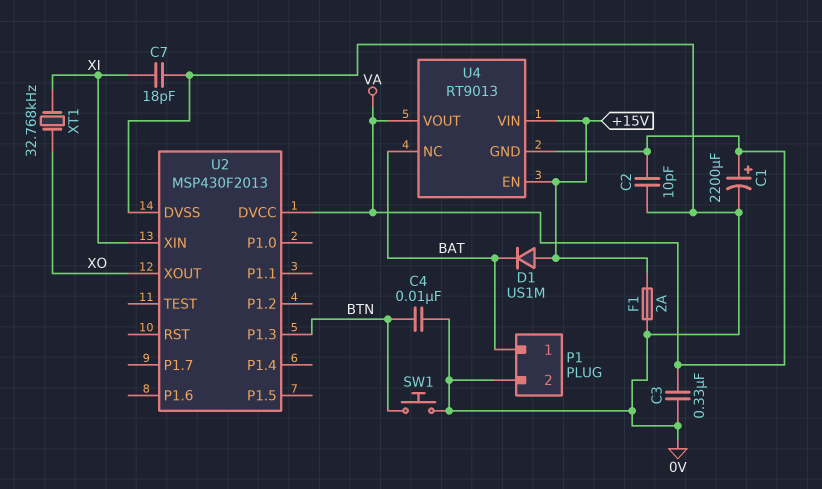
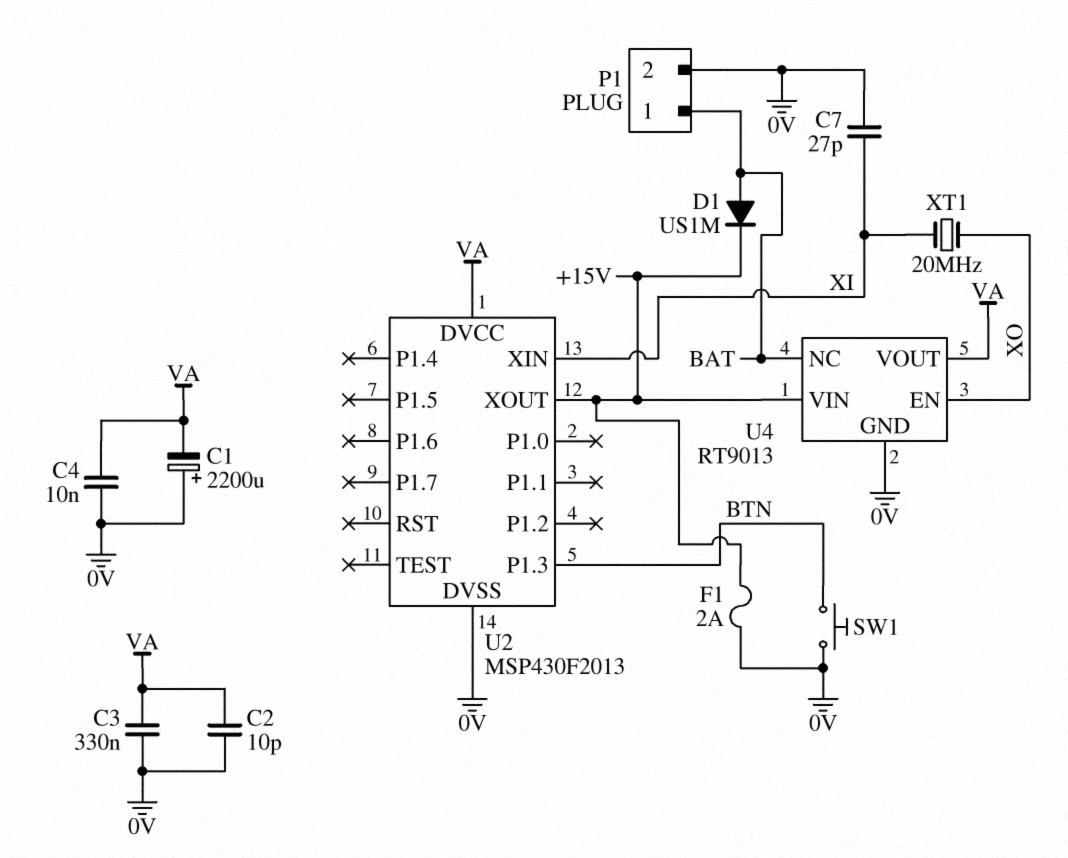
C1: 2200uF (plus VA, minus 0V) -> 2200uF (plus 0V, minus VA)
C4: 10nF (0V, BTN) -> 10nF (0V, VA)
C7: 18pF (0V, XI) -> 27pF (0V, XI)
D1: diode US1M (A +15V, K BAT) -> diode US1M (A BAT, K +15V)
U2 pin XOUT: XO -> +15V
U4 pin EN: +15V -> XO
U4 pin GND: VA -> 0V
XT1: 32.768kHz (XI, XO) -> 20MHz (XI, XO)

